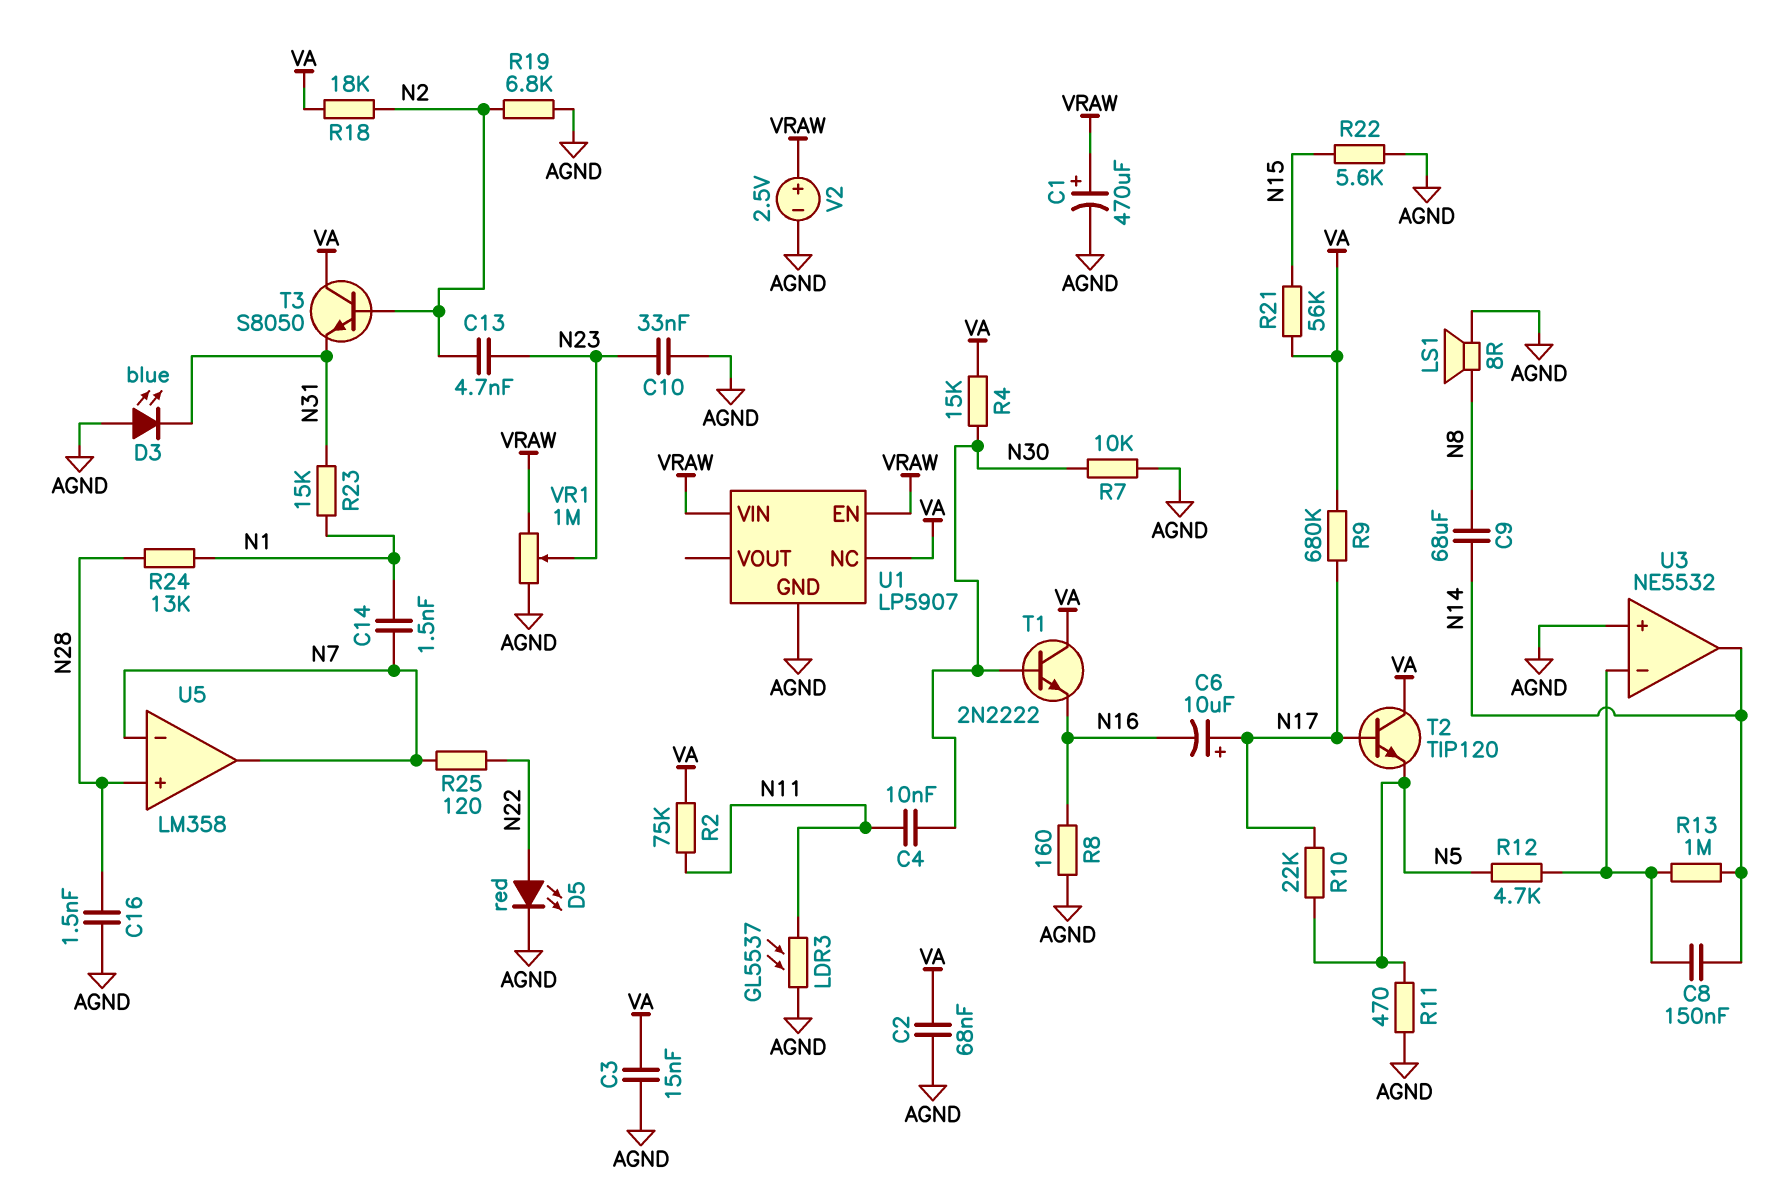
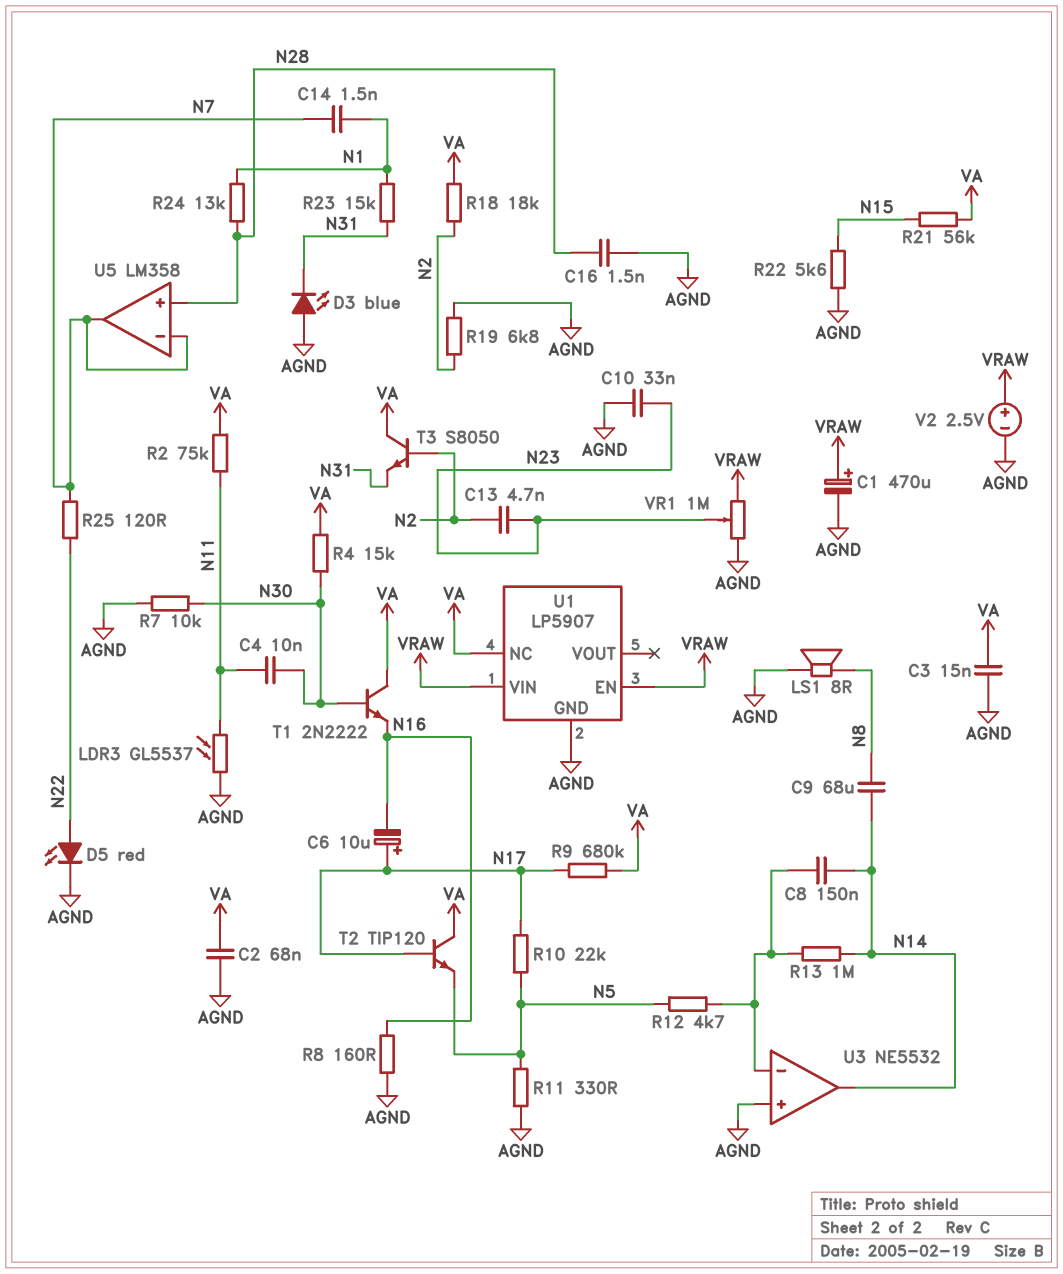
R11: 470 (AGND, N5) -> 330 (AGND, N5)

